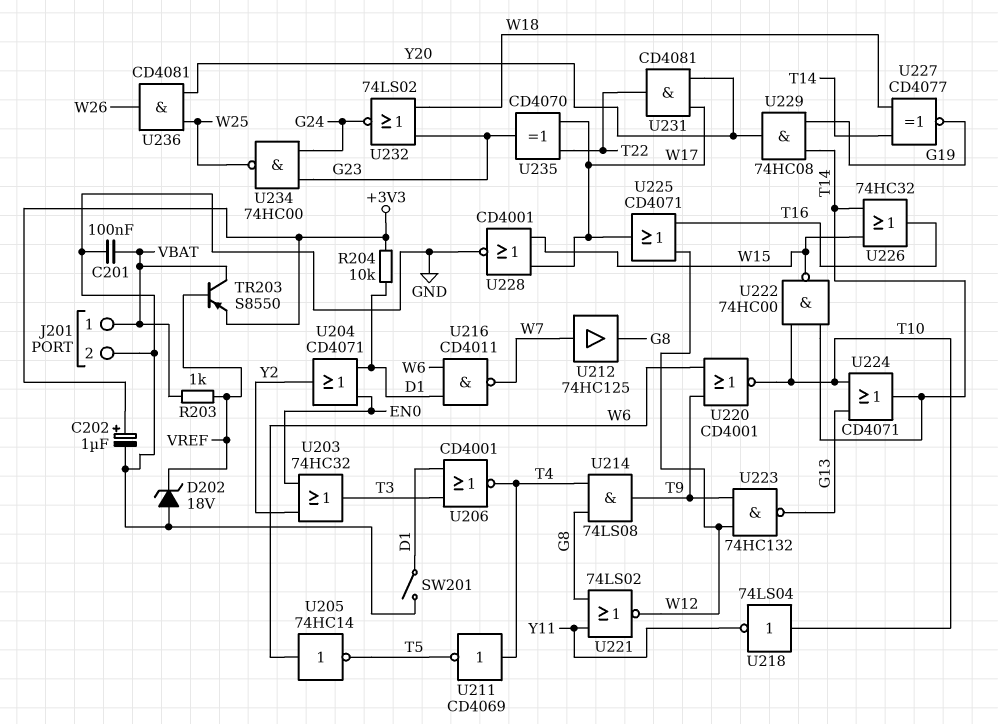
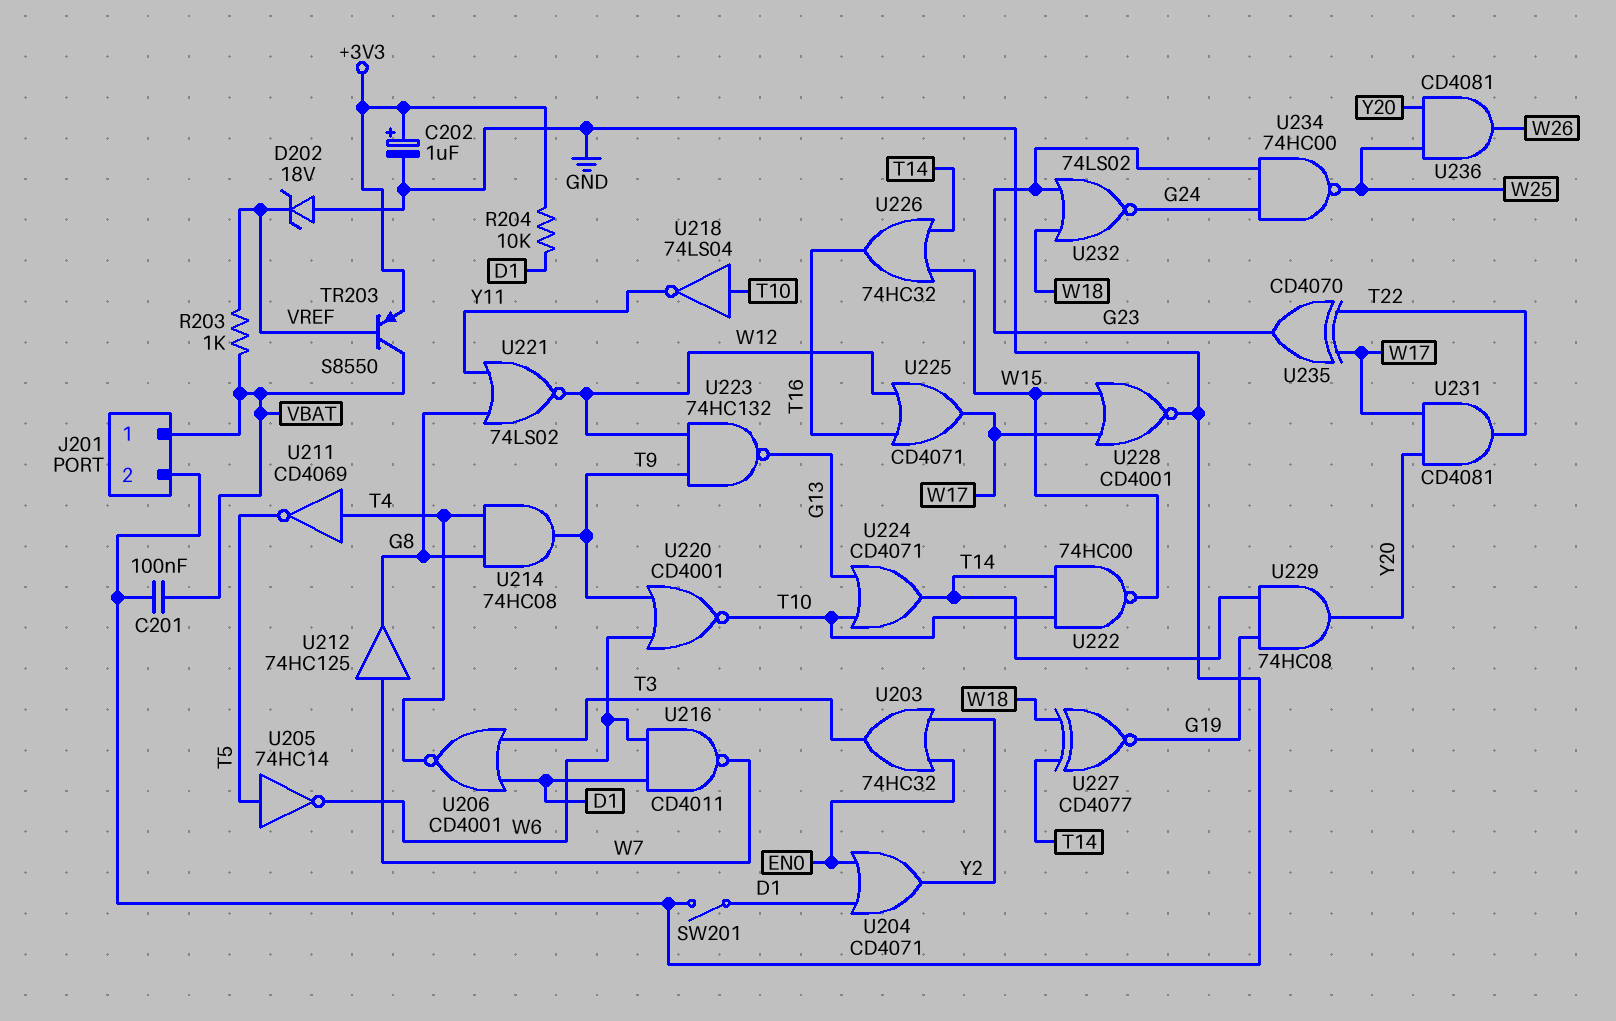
U205: NOT 74HC14 (in W6, out T5) -> NOT 74HC14 (in T5, out W6)
U214: AND 74LS08 (in G8, in T4, out T9) -> AND 74HC08 (in G8, in T4, out T9)

